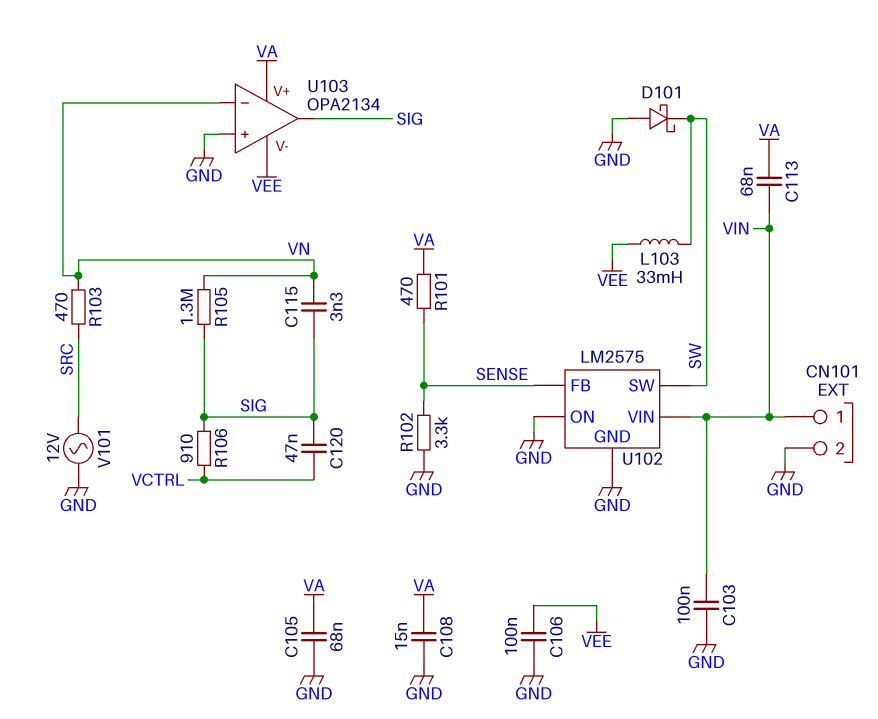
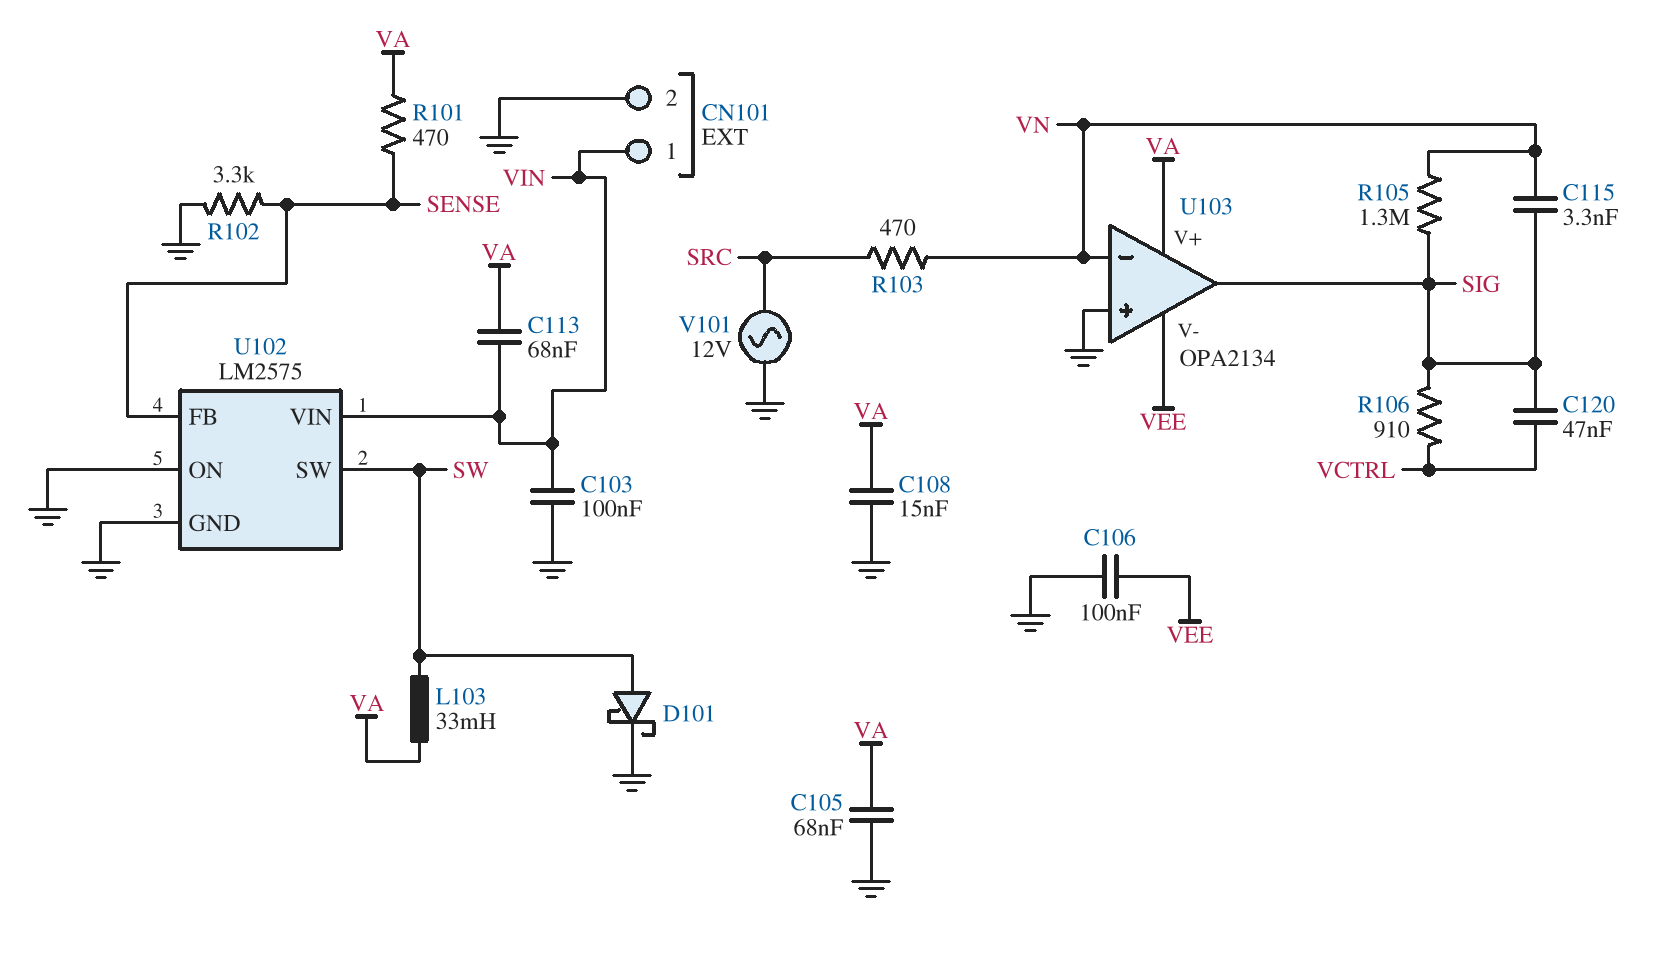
D101: schottky (A GND, K SW) -> schottky (A SW, K GND)
L103: 33mH (SW, VEE) -> 33mH (SW, VA)

